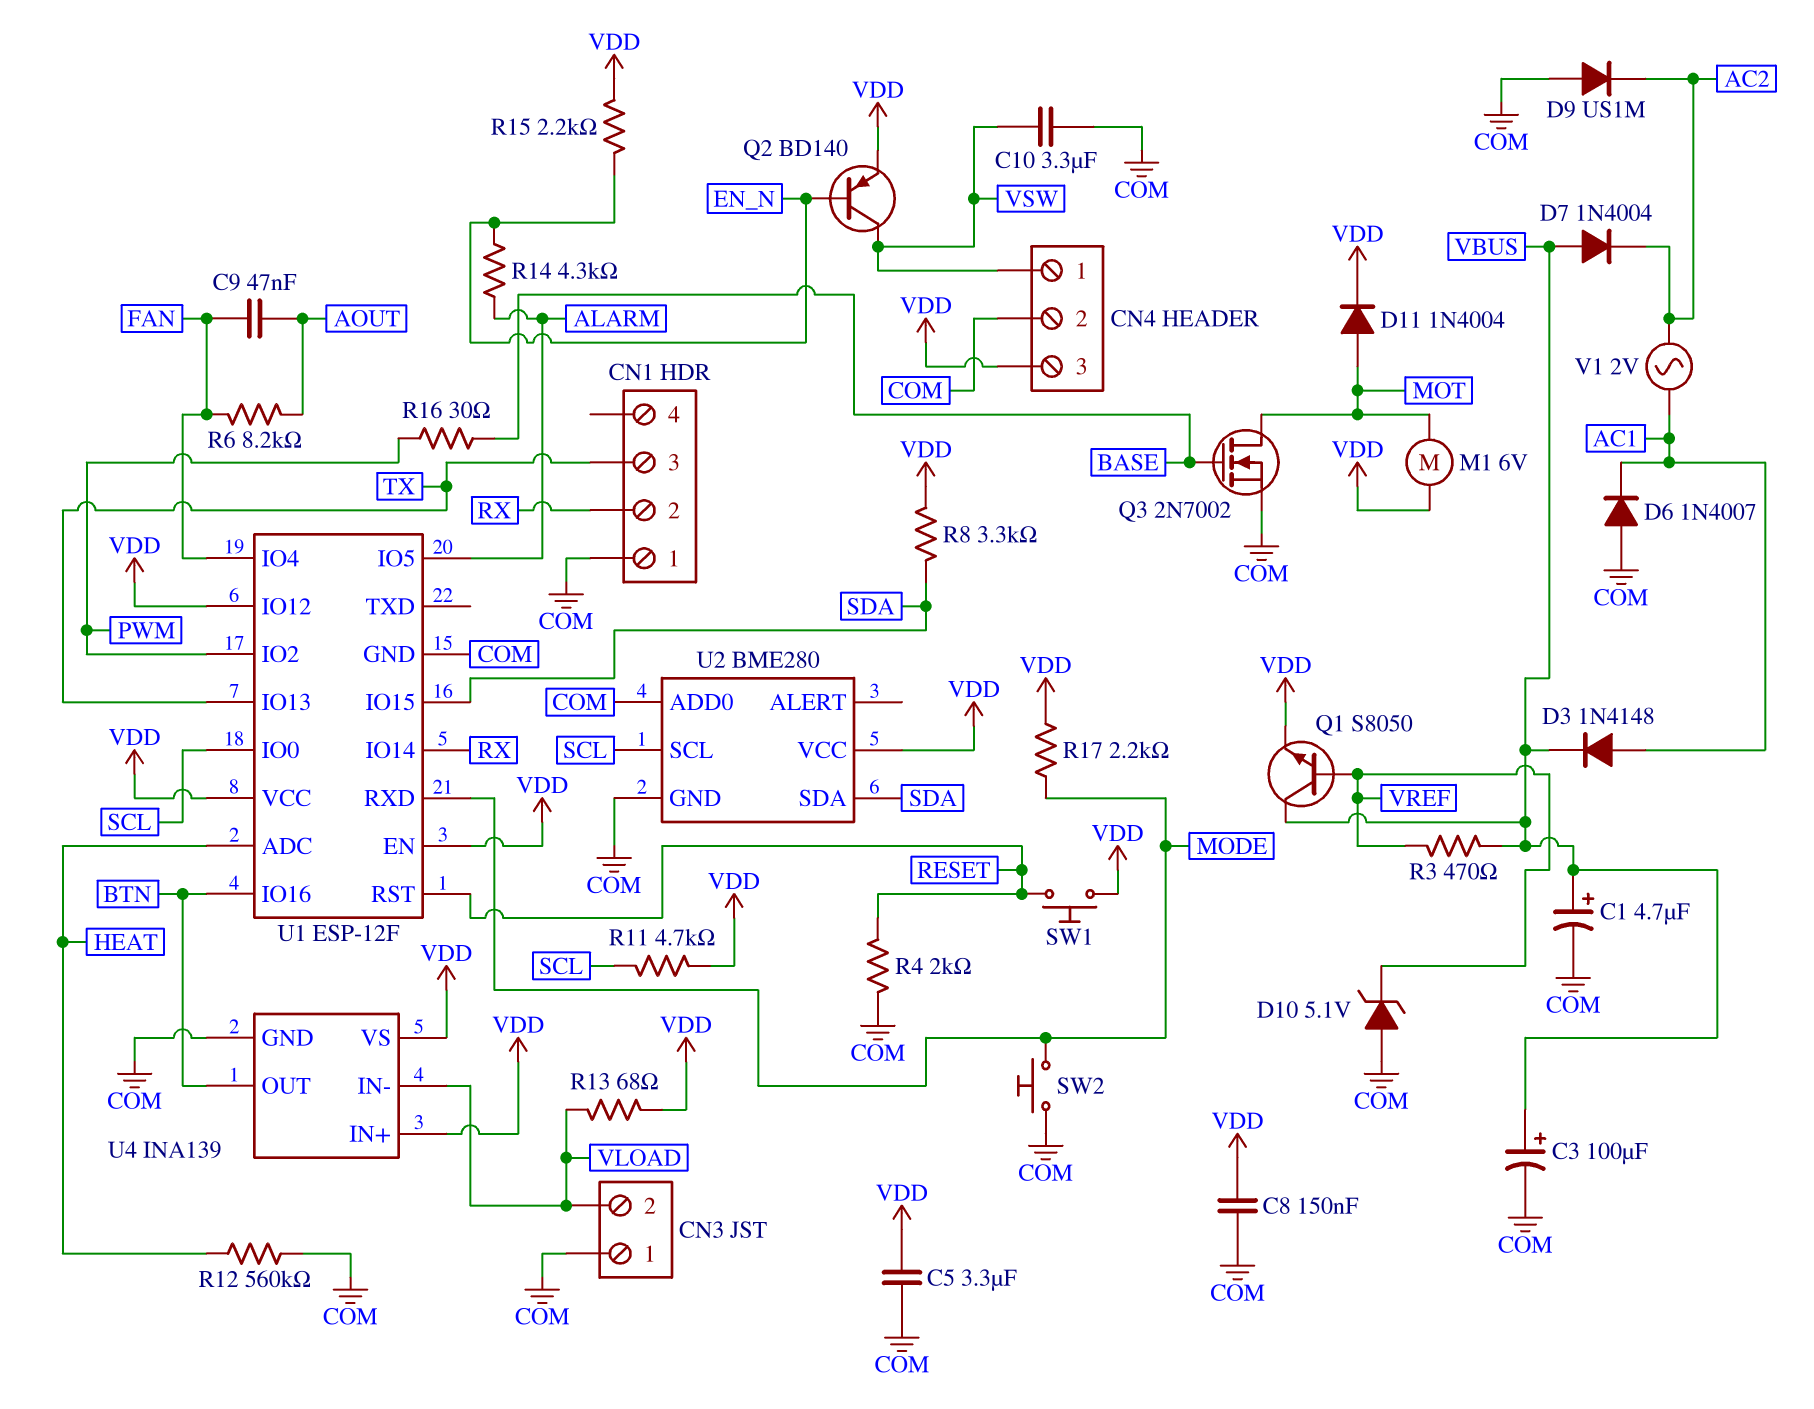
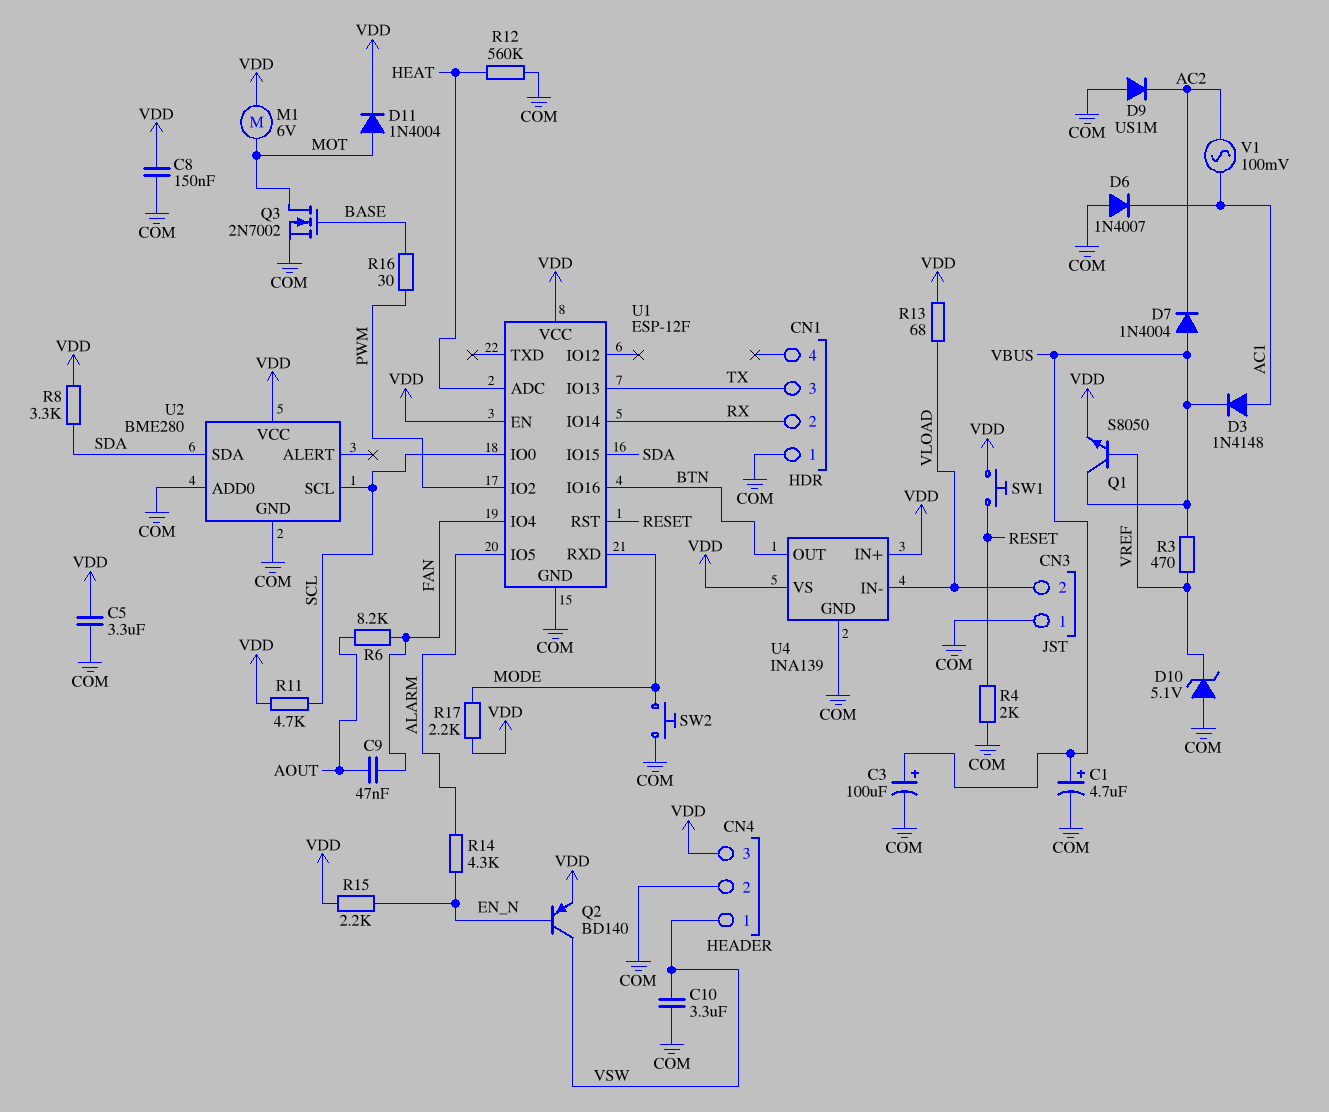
U1 pin IO12: VDD -> none
V1: AC 2V (AC1, AC2) -> AC 100mV (AC1, AC2)

